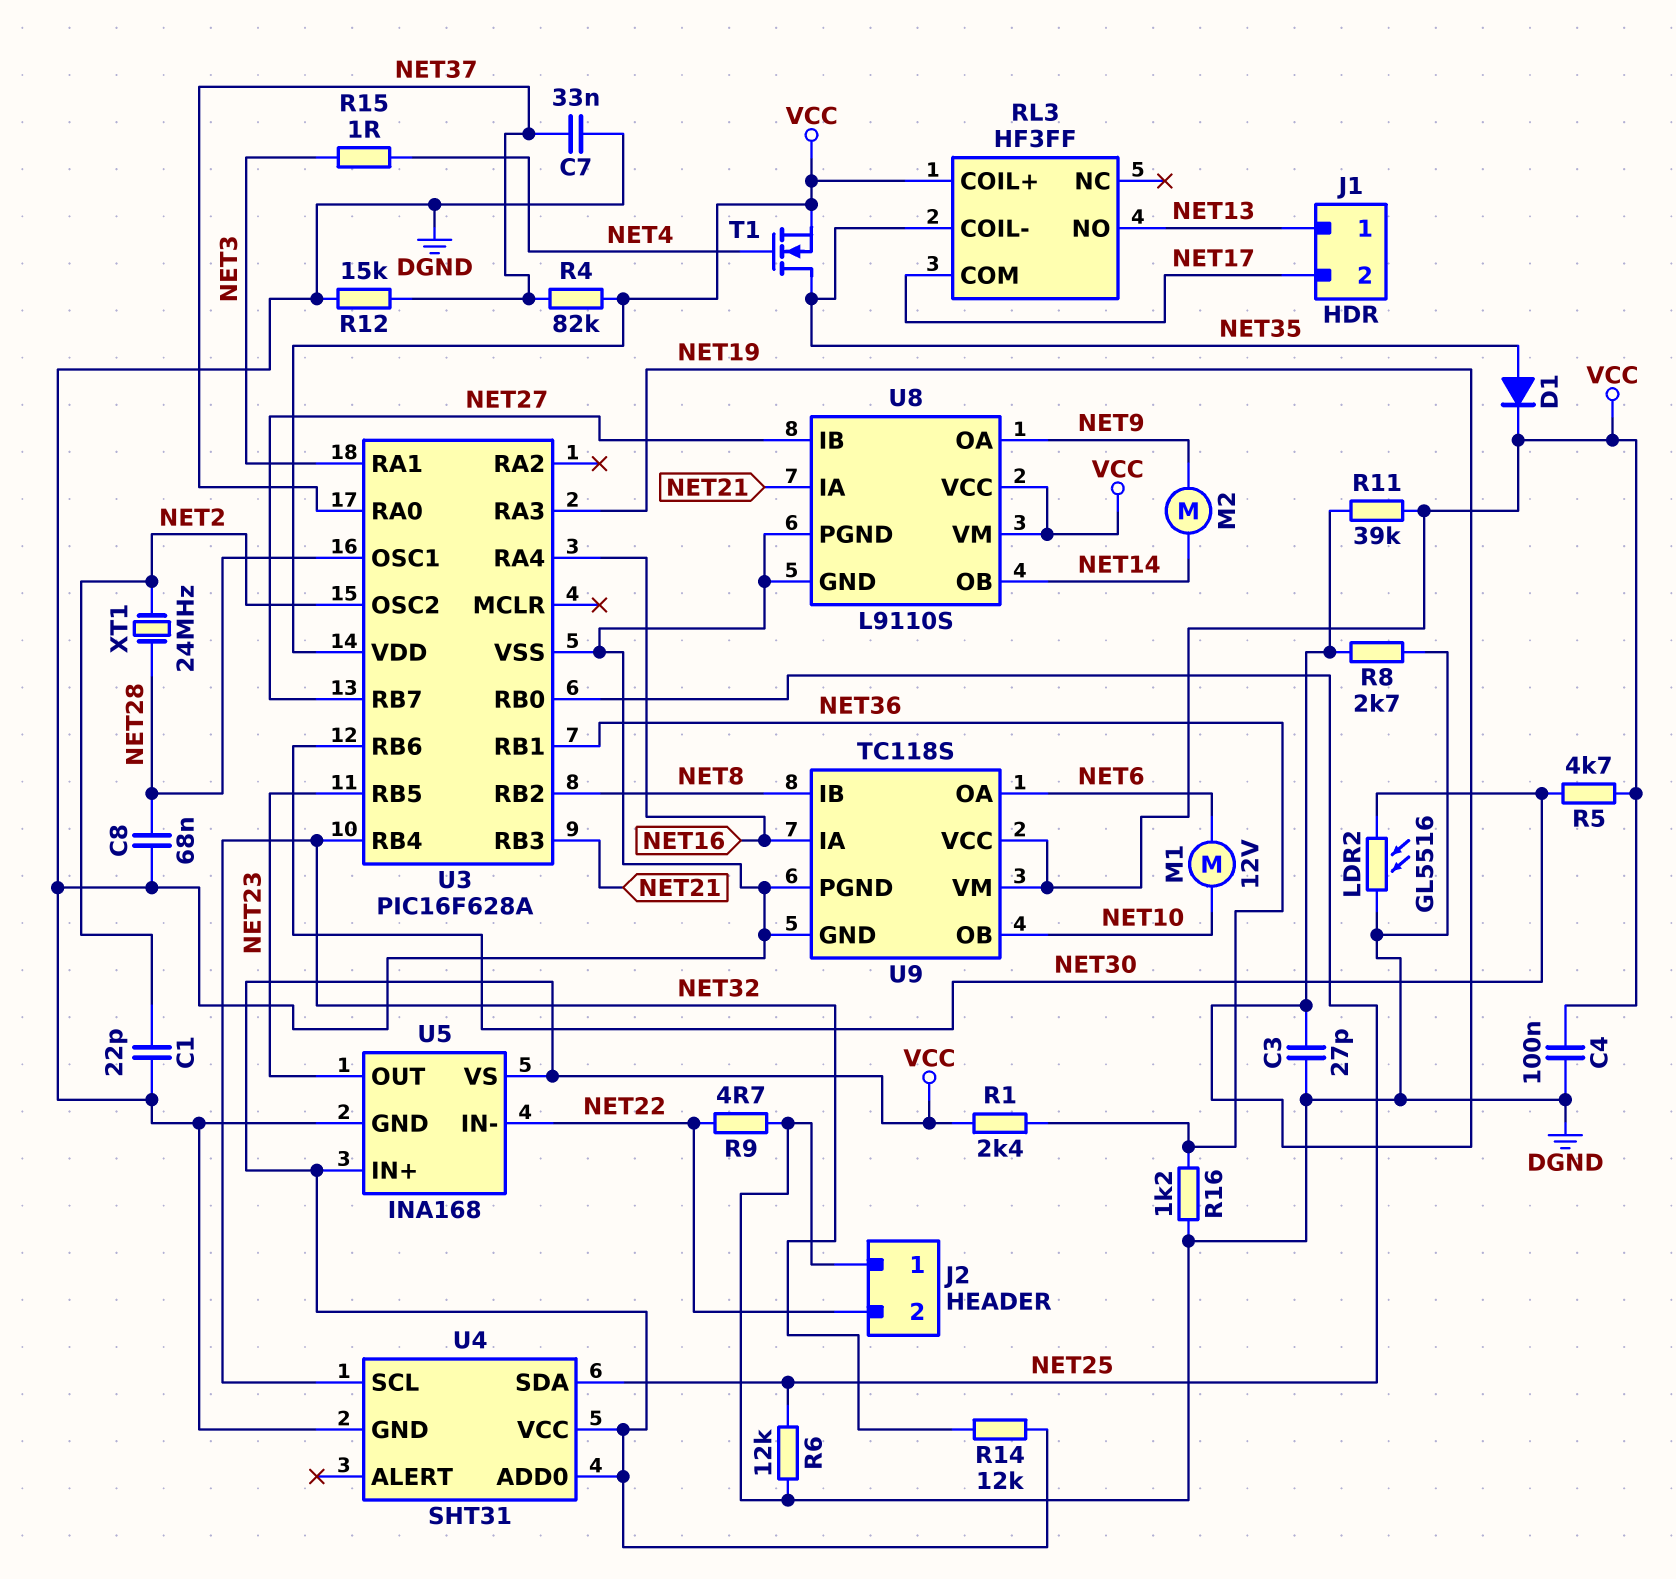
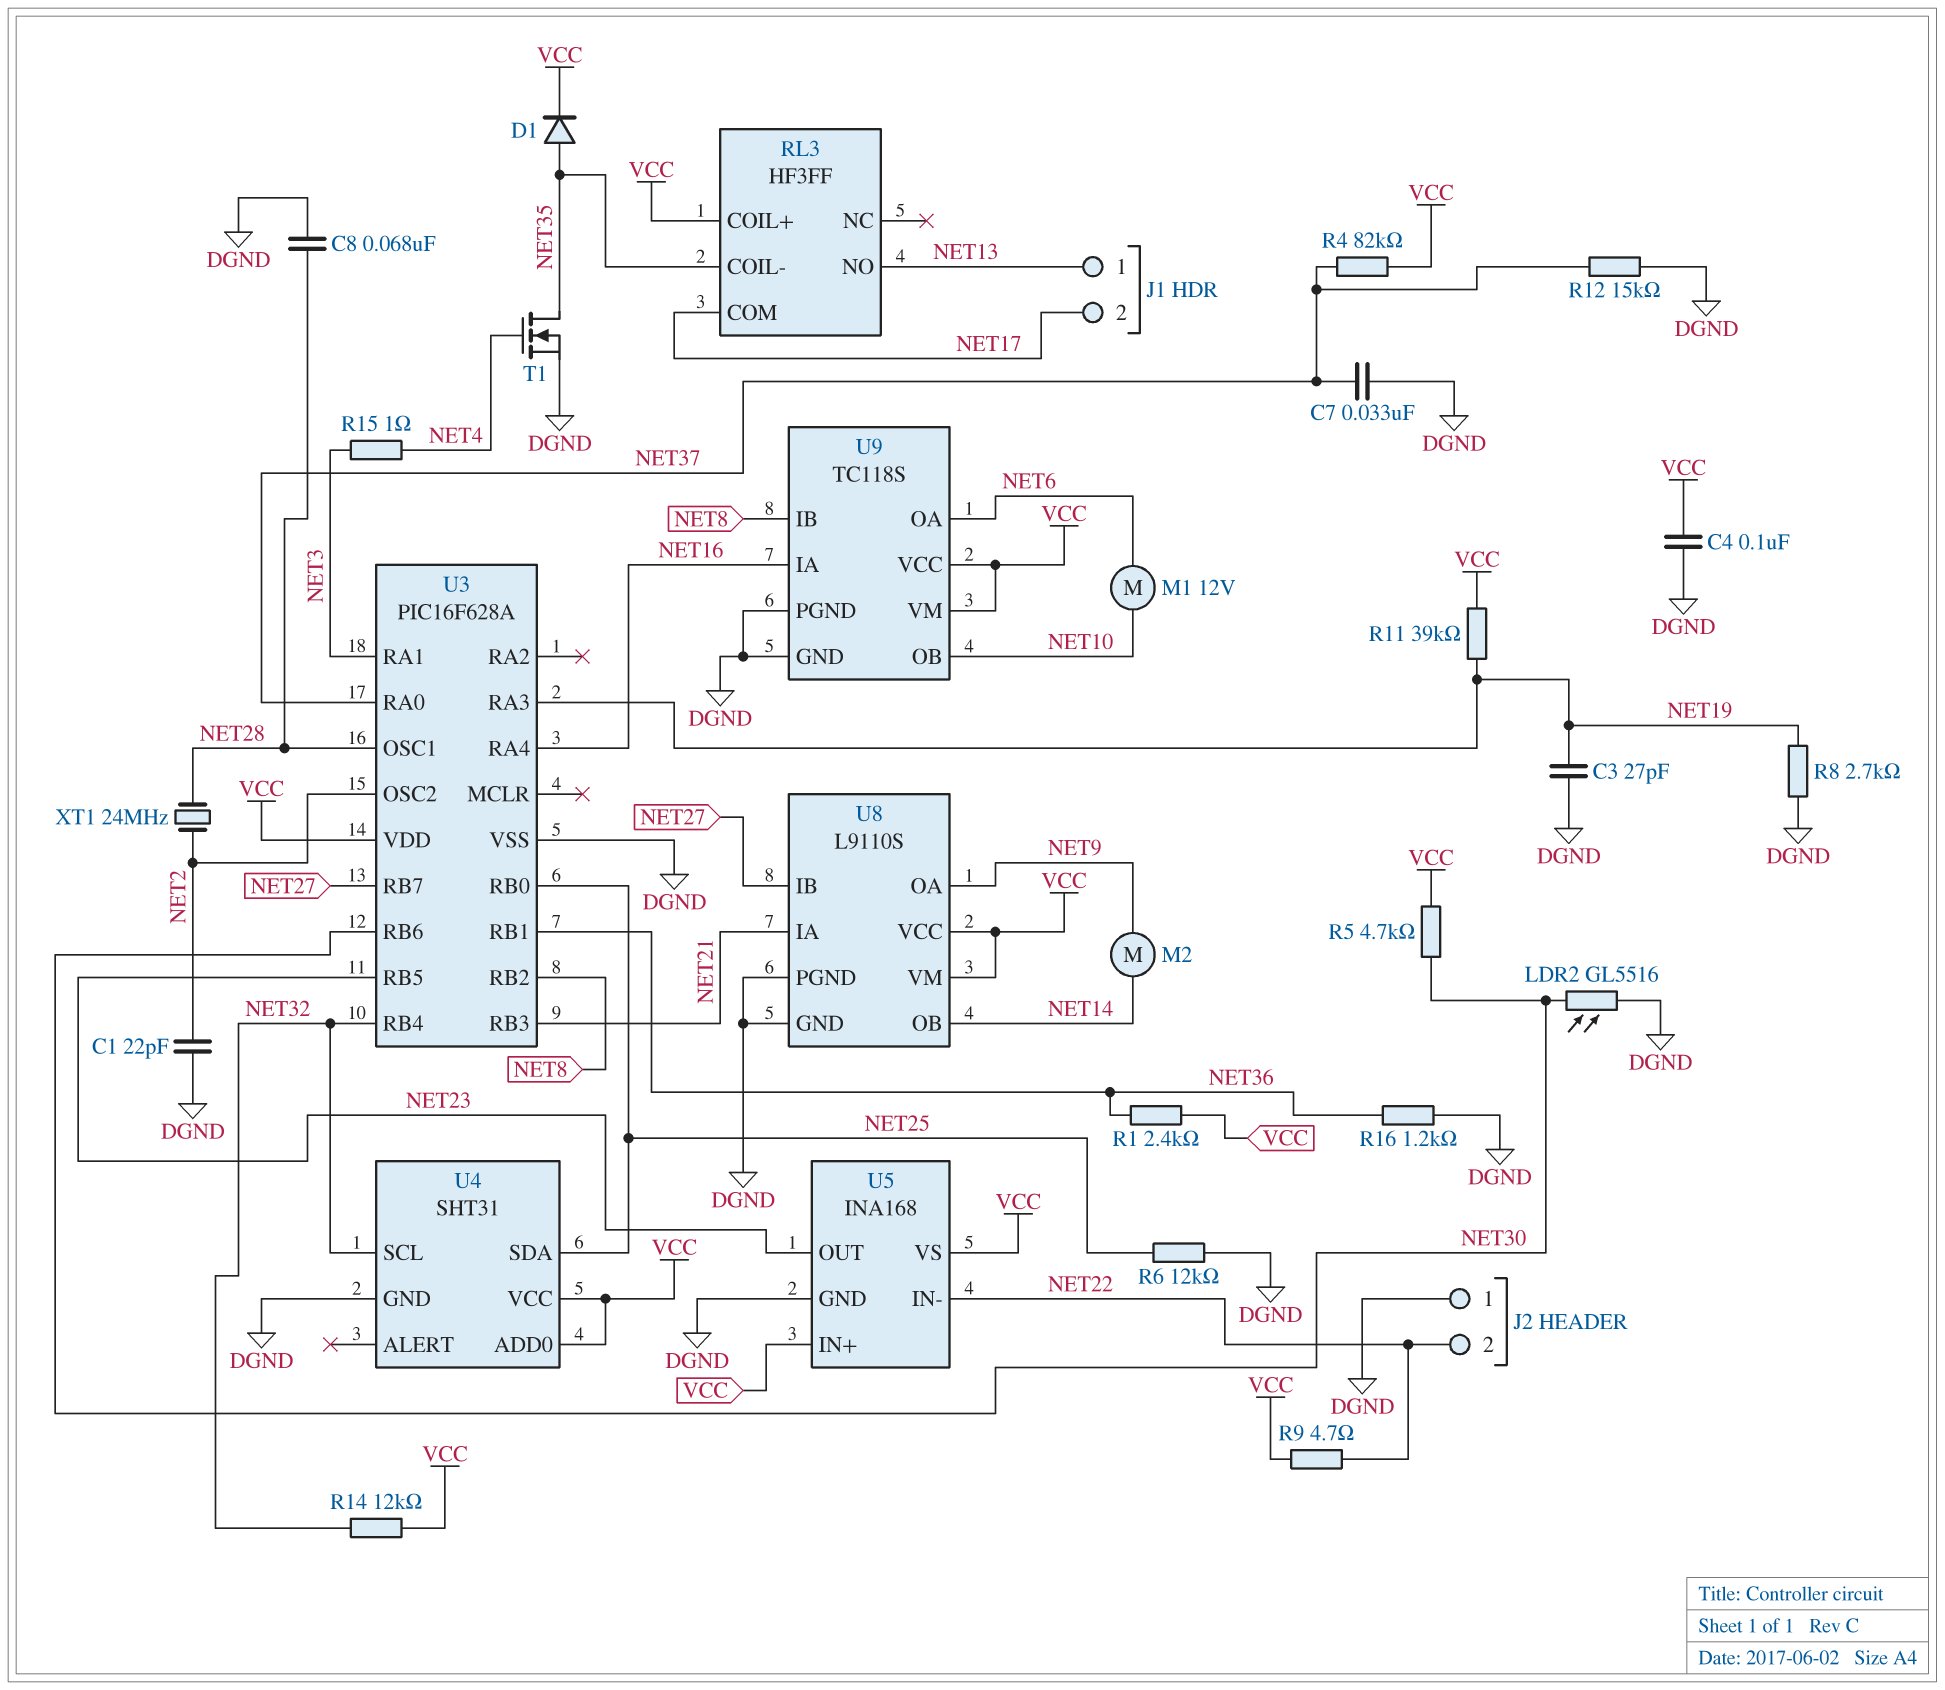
R9: 4.7 (DGND, NET22) -> 4.7 (NET22, VCC)
T1: NMOS (G NET4, D NET35, S VCC) -> NMOS (G NET4, D NET35, S DGND)

